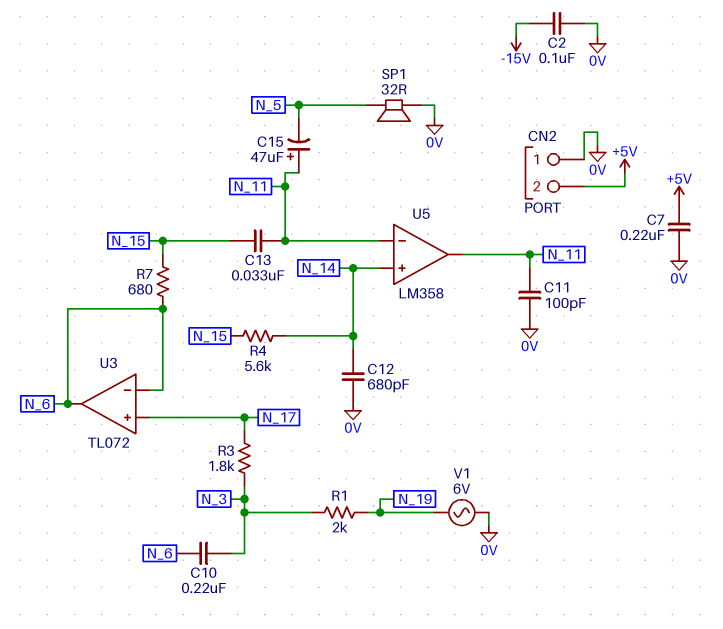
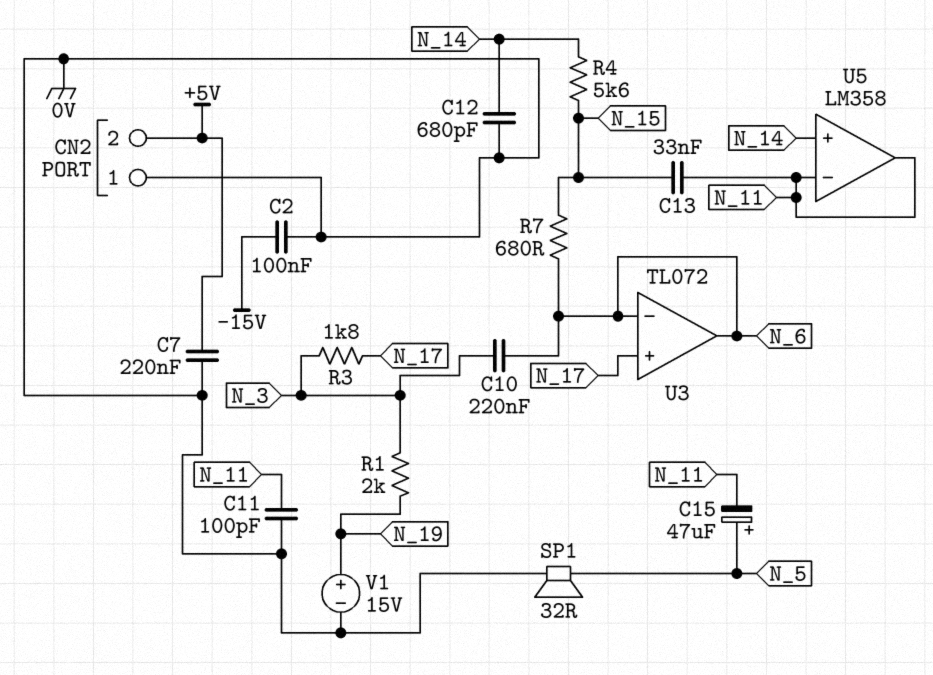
C15: 47uF (plus N_11, minus N_5) -> 47uF (plus N_5, minus N_11)
V1: AC 6V (0V, N_19) -> 15V (plus N_19, minus 0V)

